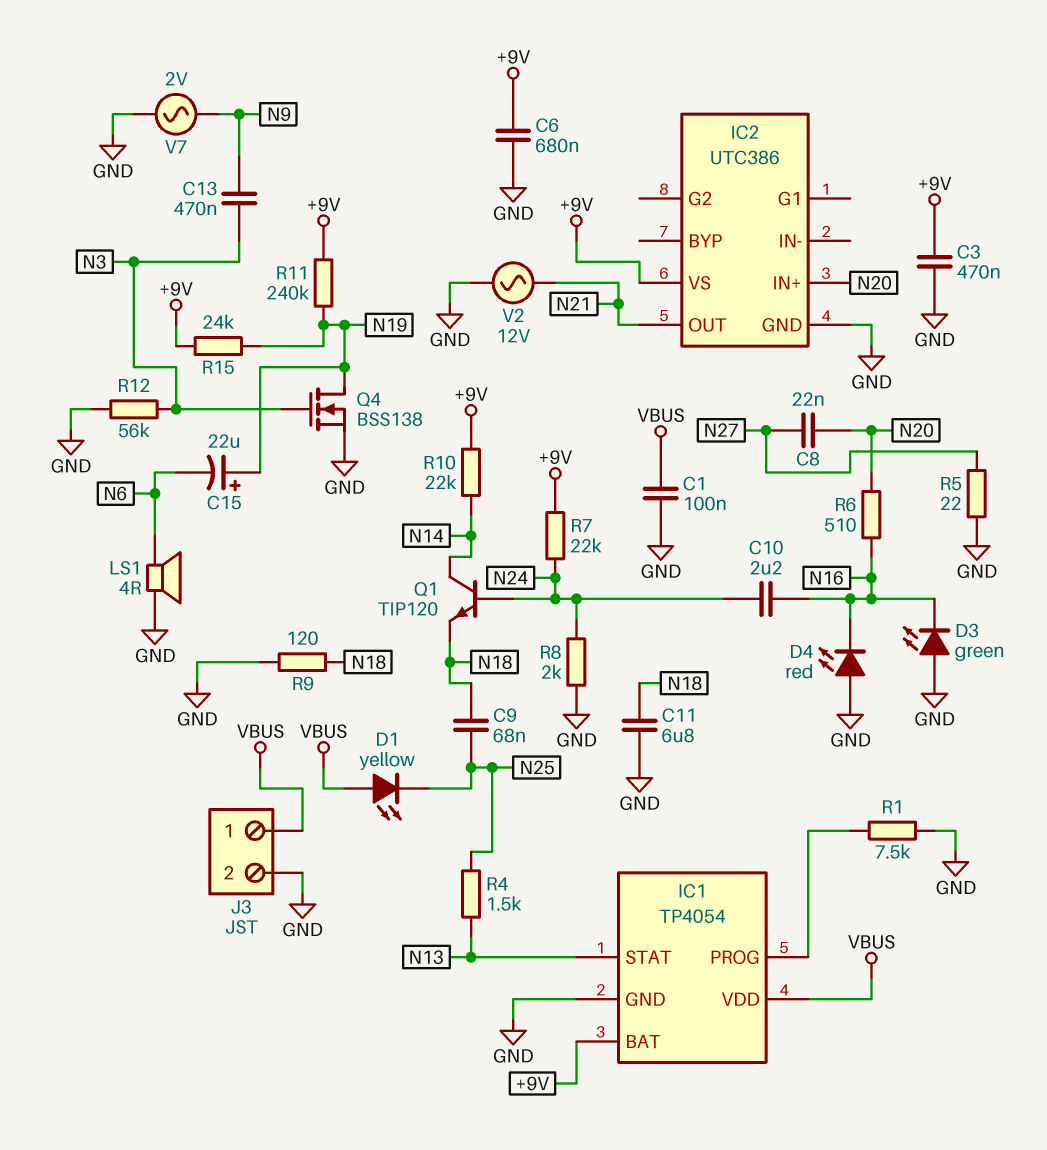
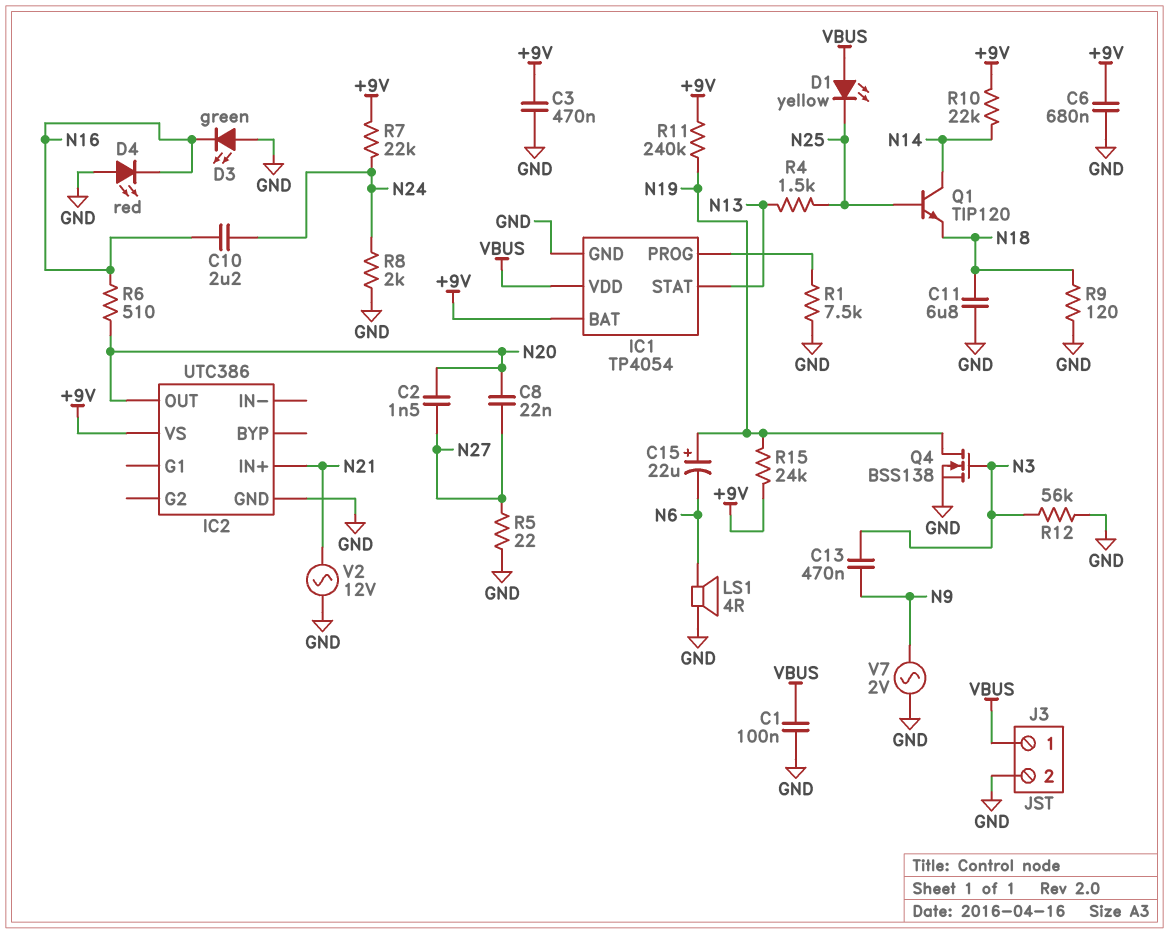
C2: none -> 1.5nF (N20, N27)
C9: 68nF (N18, N25) -> none
IC2 pin IN+: N20 -> N21
IC2 pin OUT: N21 -> N20
Q1: NPN TIP120 (B N24, C N14, E N18) -> NPN TIP120 (B N25, C N14, E N18)

